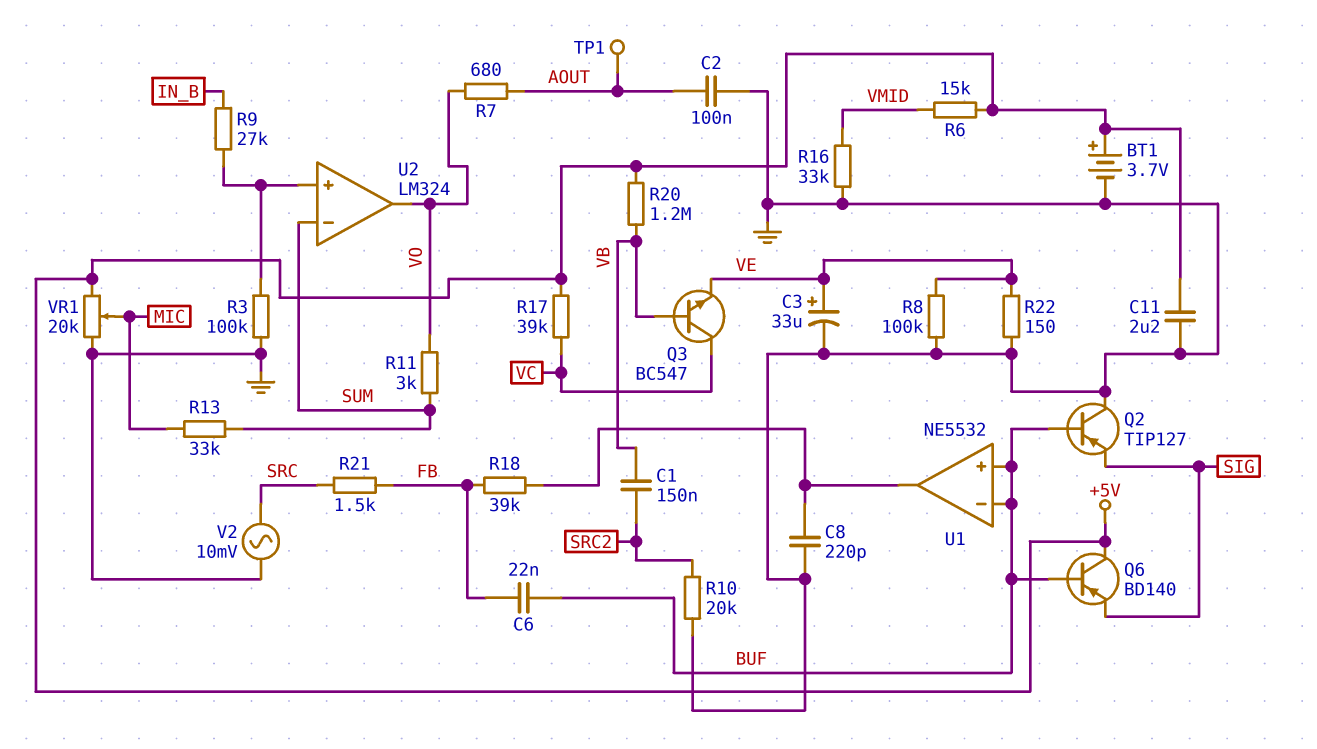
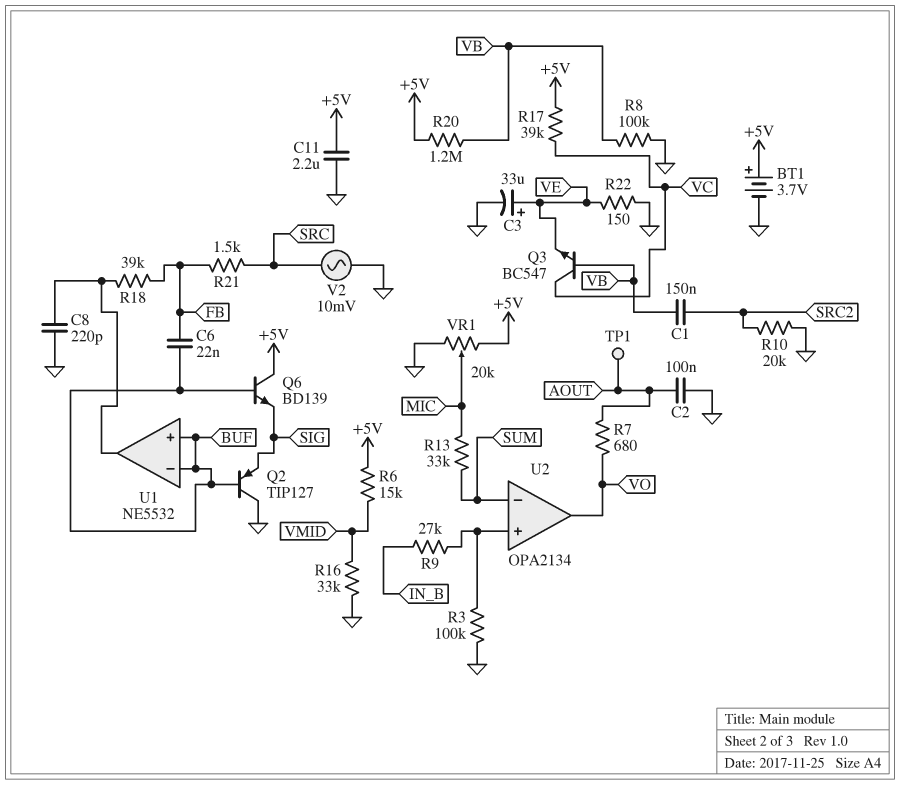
Q6: PNP BD140 (B BUF, C +5V, E SIG) -> NPN BD139 (B BUF, C +5V, E SIG)
R8: 100k (GND, VE) -> 100k (GND, VB)
R11: 3k (SUM, VO) -> none
U2: LM324 -> OPA2134

